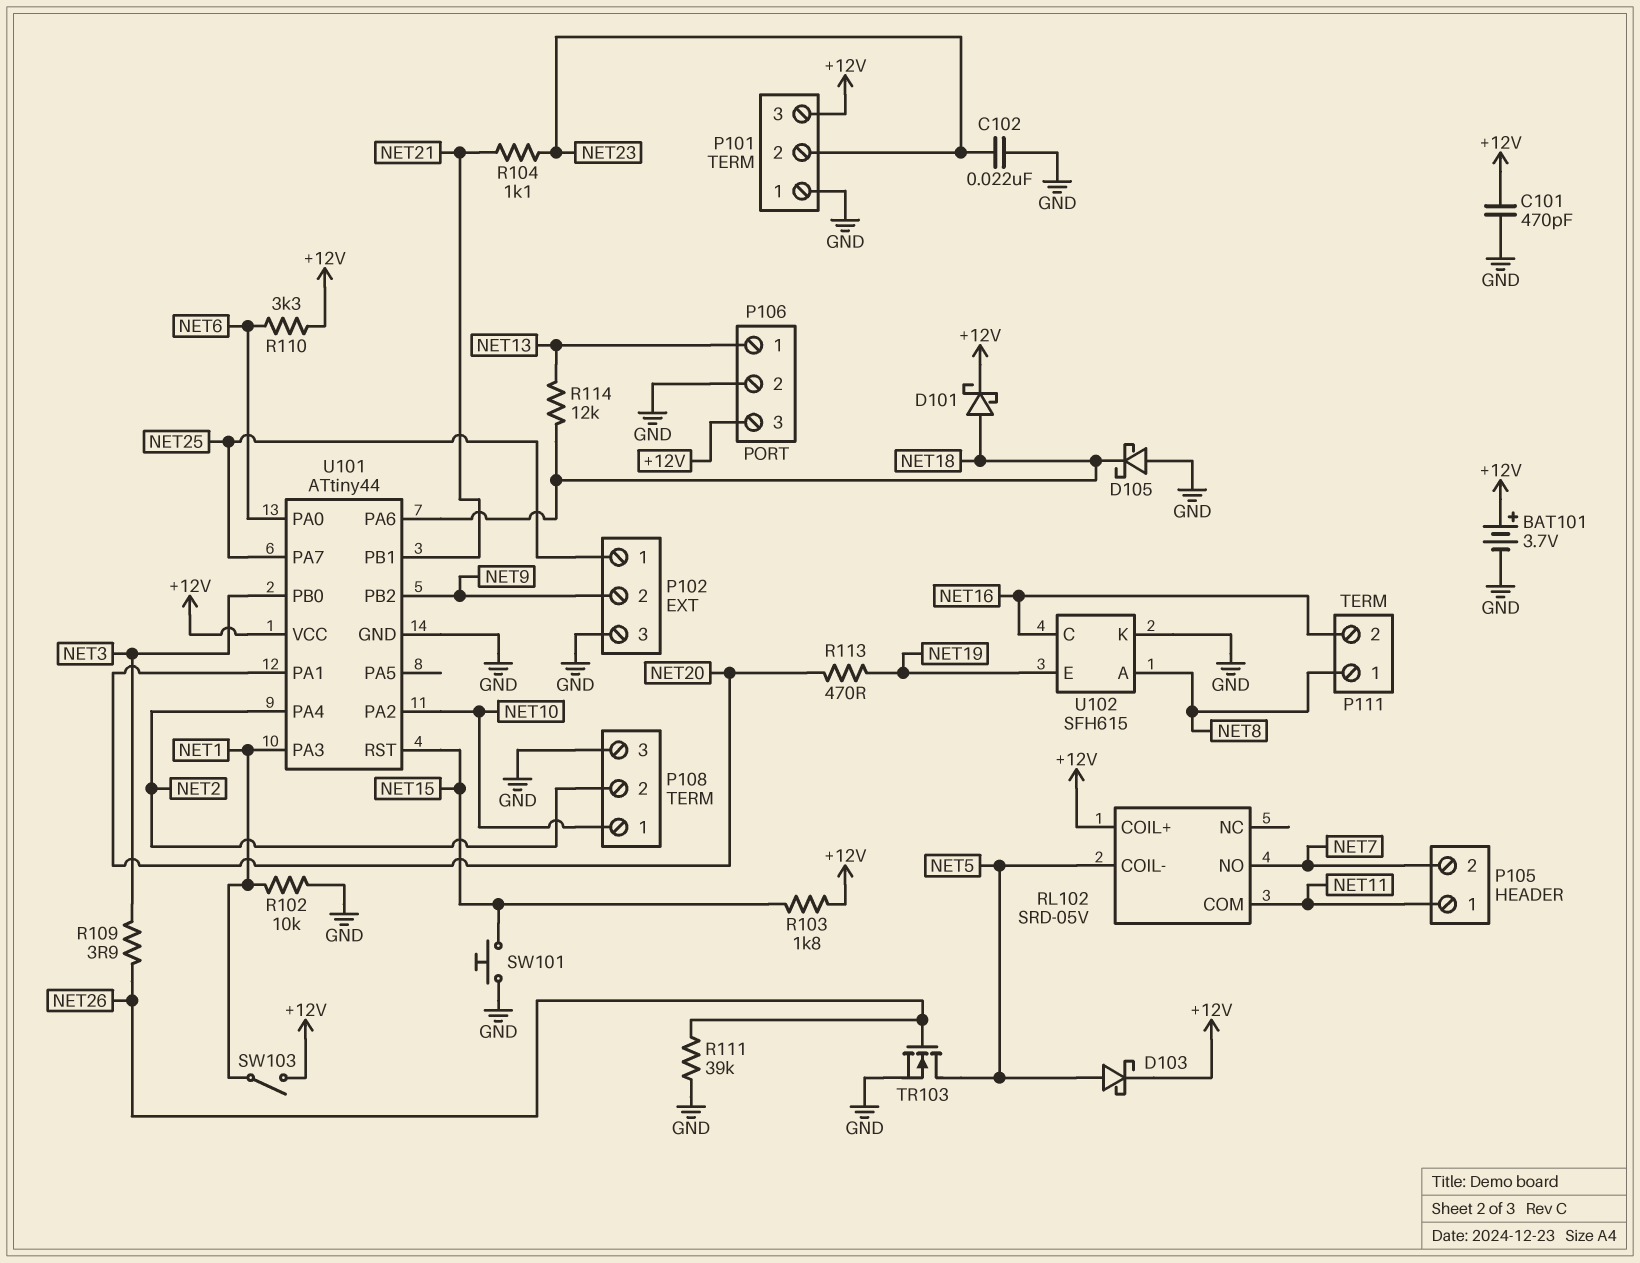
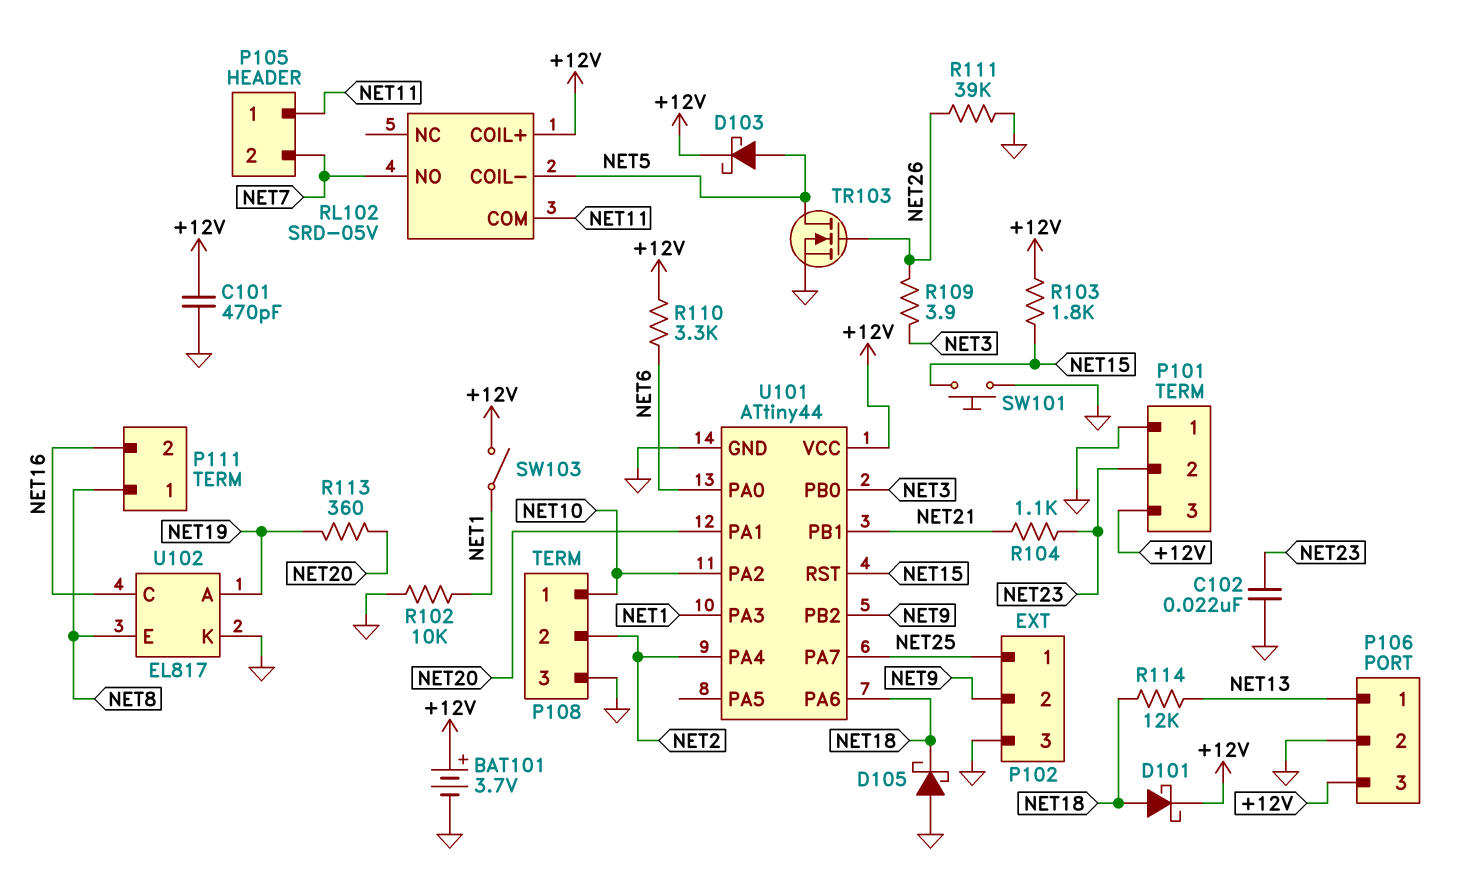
R113: 470 (NET19, NET20) -> 360 (NET19, NET20)
U102: SFH615 -> EL817
U102 pin A: NET8 -> NET19
U102 pin E: NET19 -> NET8

